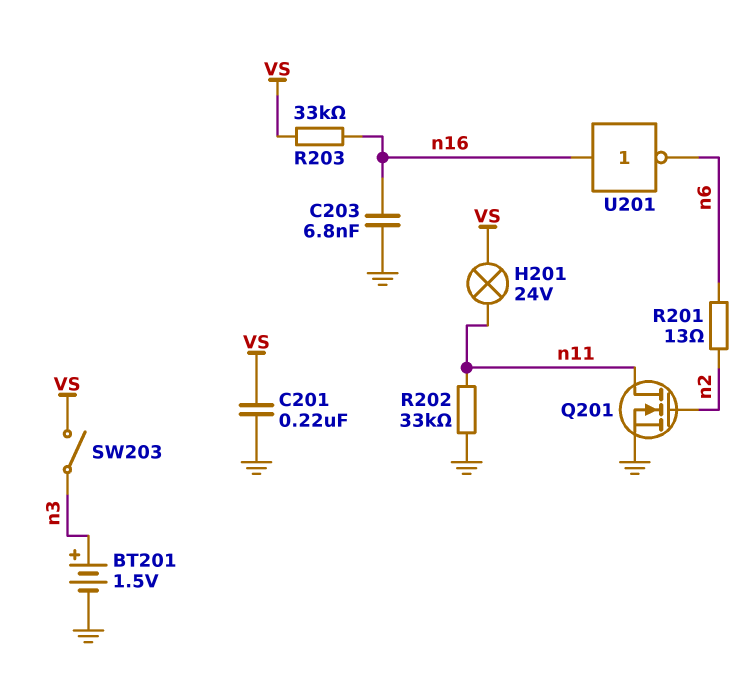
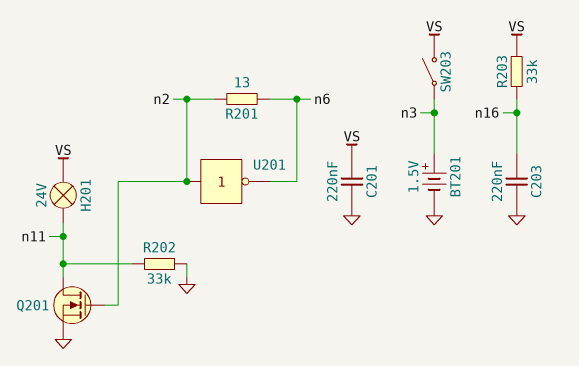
C203: 6.8nF (GND, n16) -> 220nF (GND, n16)
U201: NOT (in n16, out n6) -> NOT (in n2, out n6)

